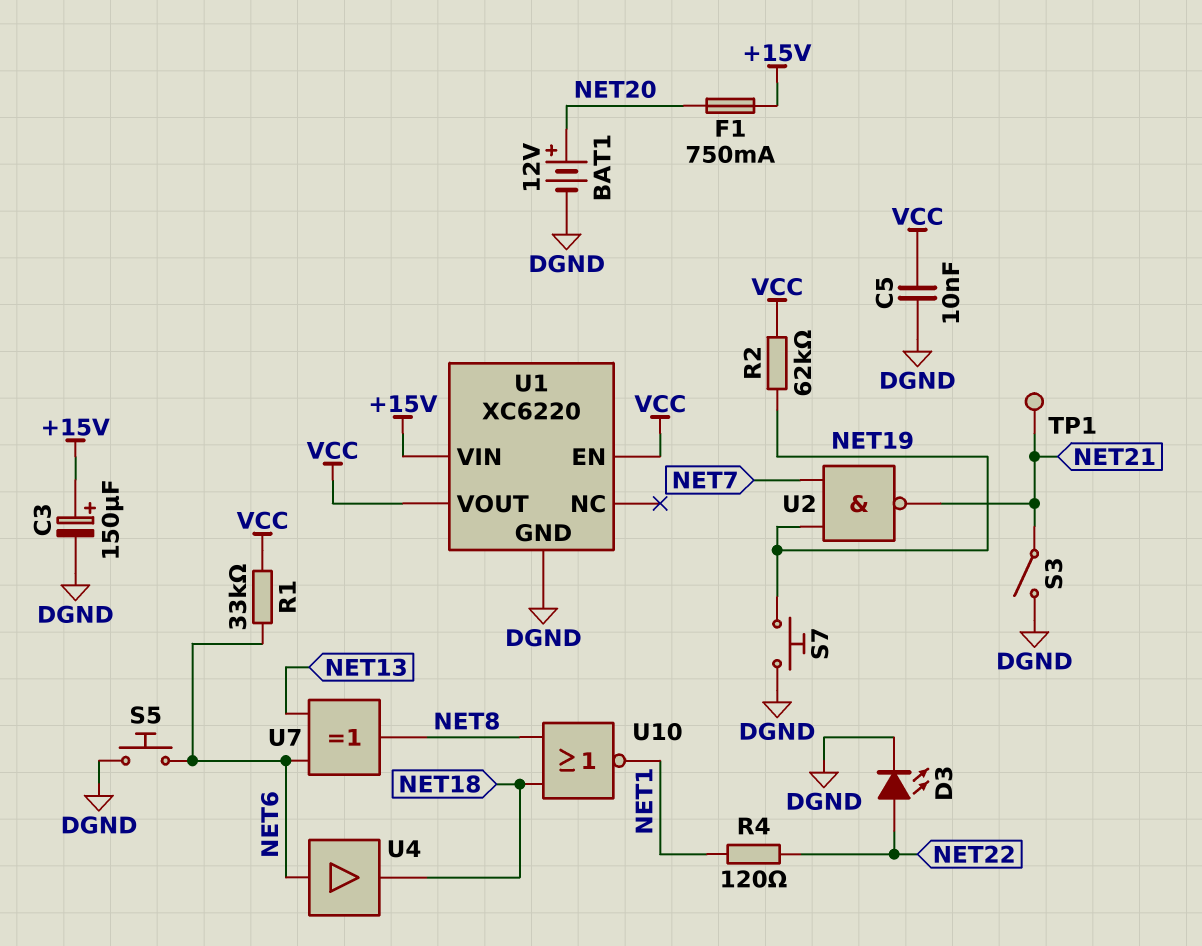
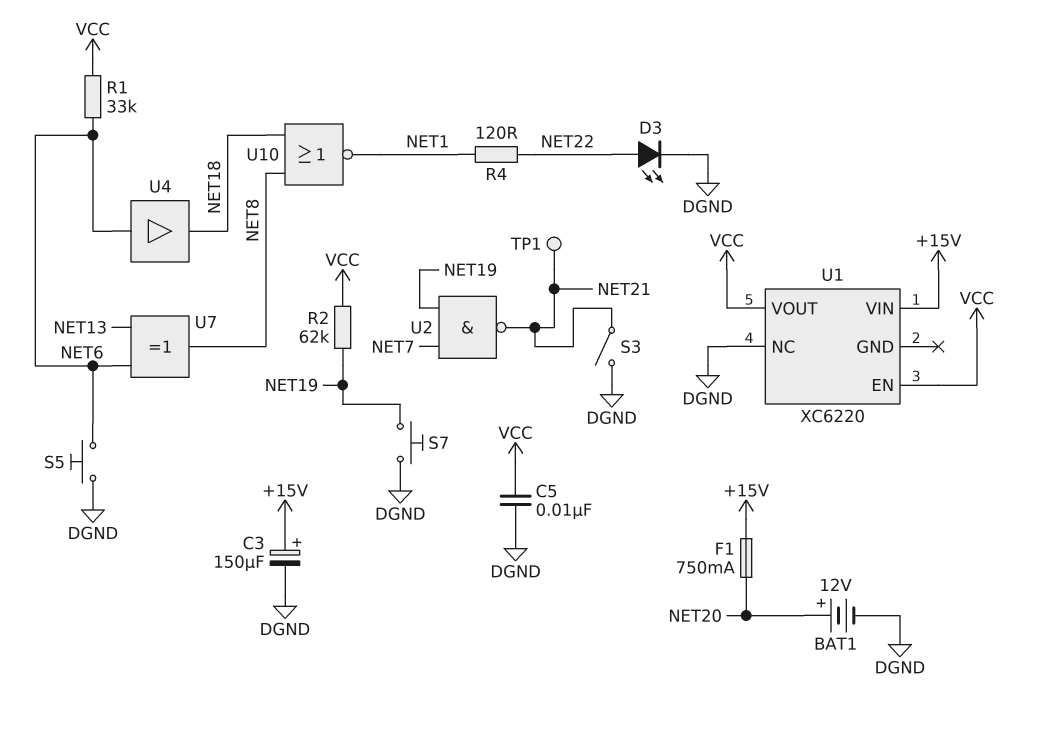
U1 pin GND: DGND -> none
U1 pin NC: none -> DGND

